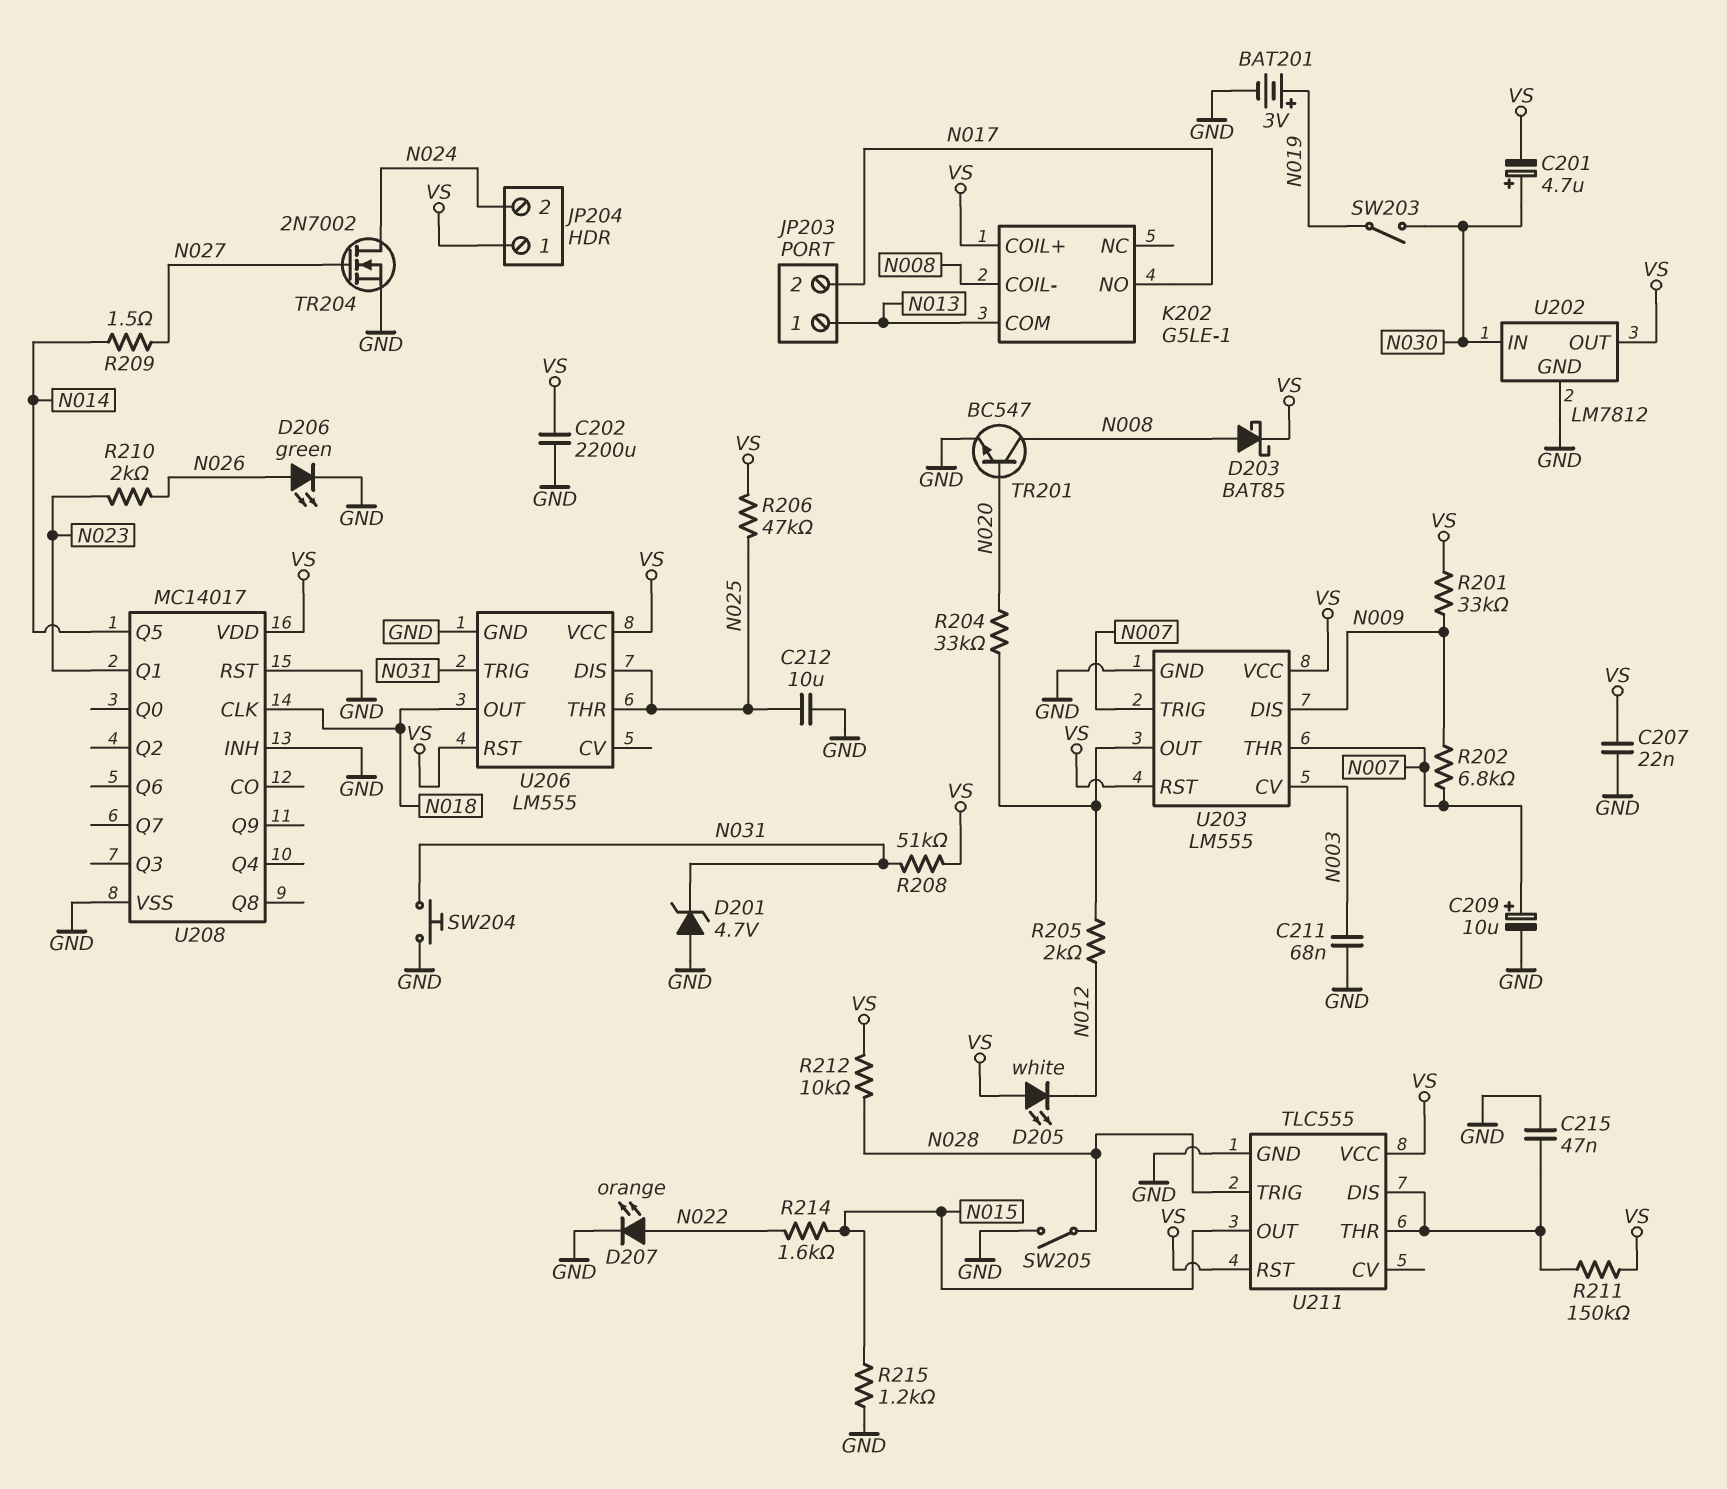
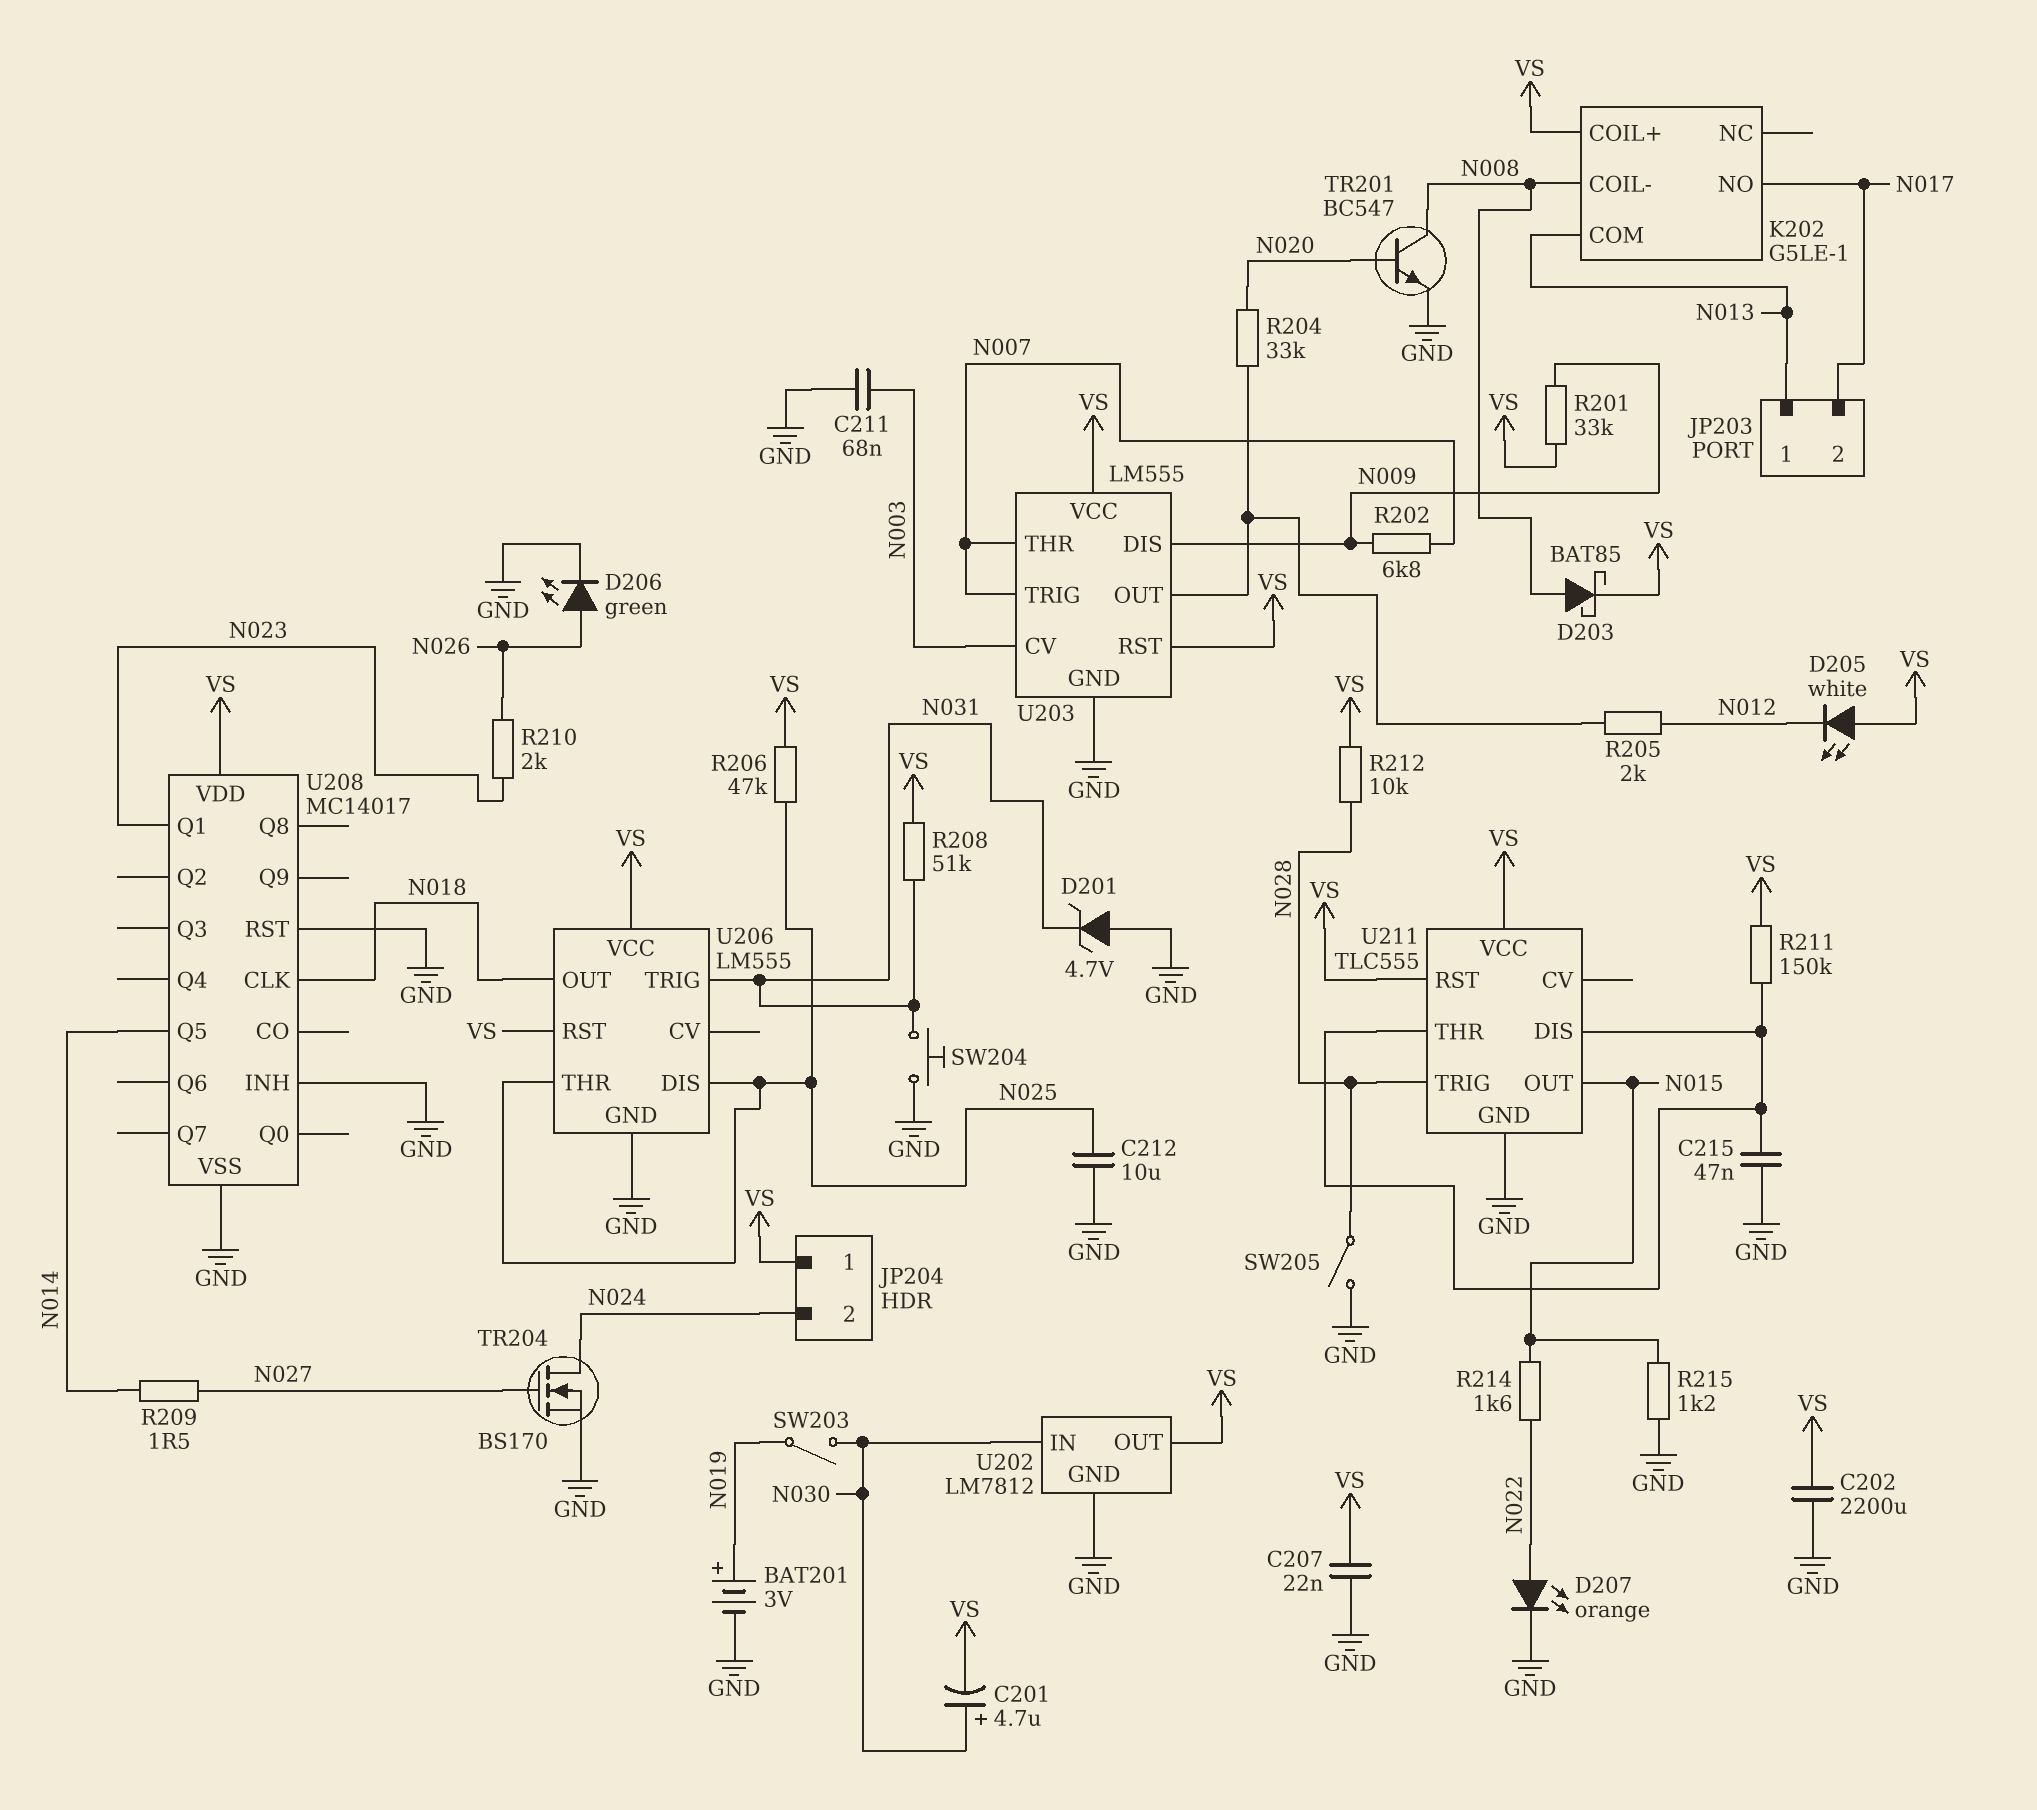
C209: 10uF (plus N007, minus GND) -> none
TR204: NMOS 2N7002 (G N027, D N024, S GND) -> NMOS BS170 (G N027, D N024, S GND)

